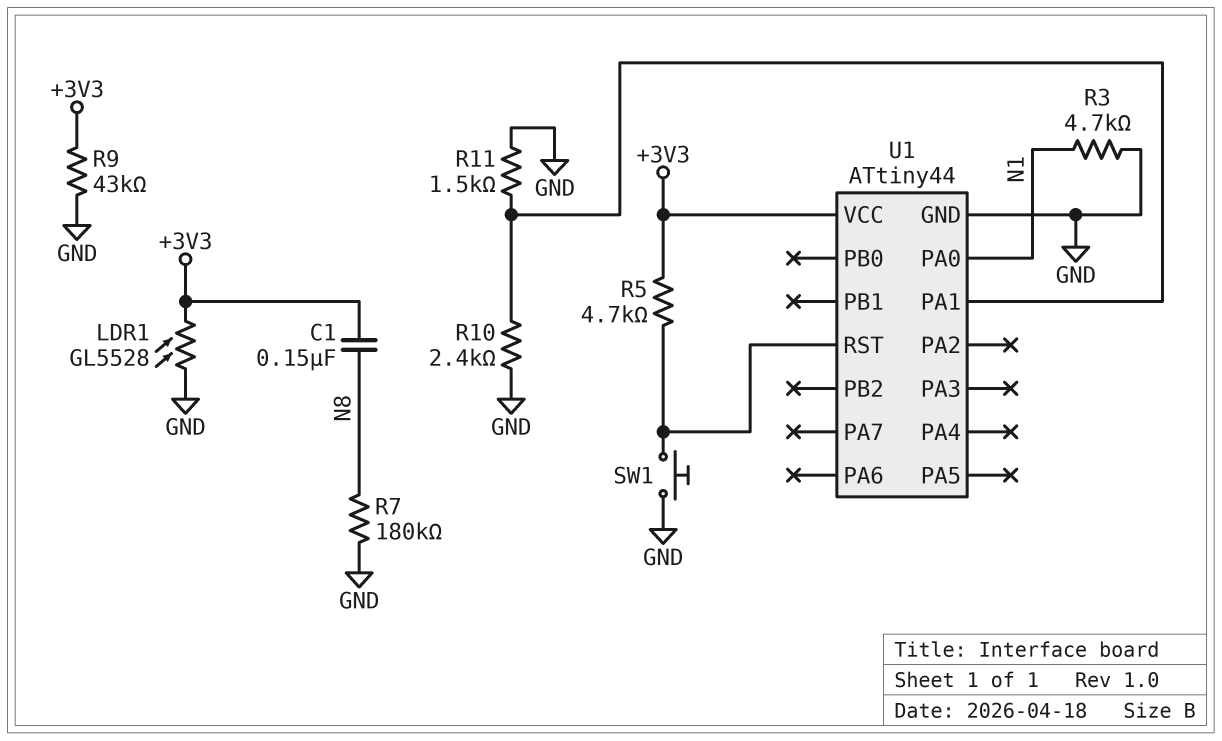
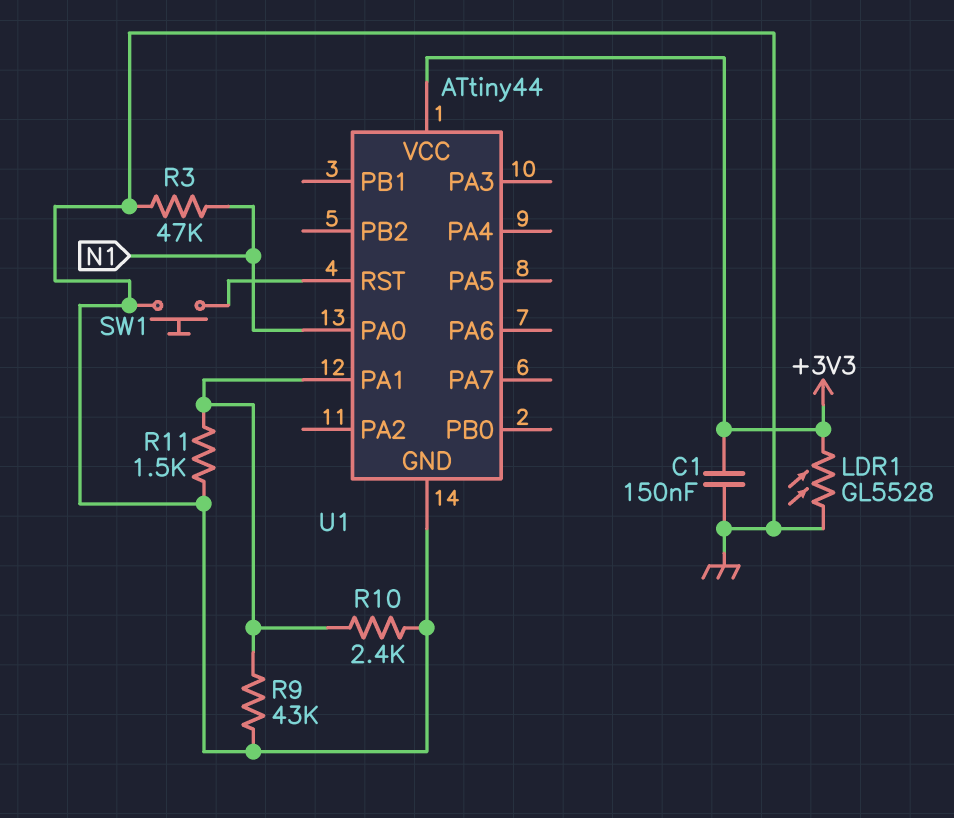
C1: 150nF (+3V3, N8) -> 150nF (+3V3, GND)
R3: 4.7k (GND, N1) -> 47k (GND, N1)
R5: 4.7k (+3V3, U1/RST) -> none
R7: 180k (GND, N8) -> none
R9: 43k (+3V3, GND) -> 43k (GND, U1/PA1)

